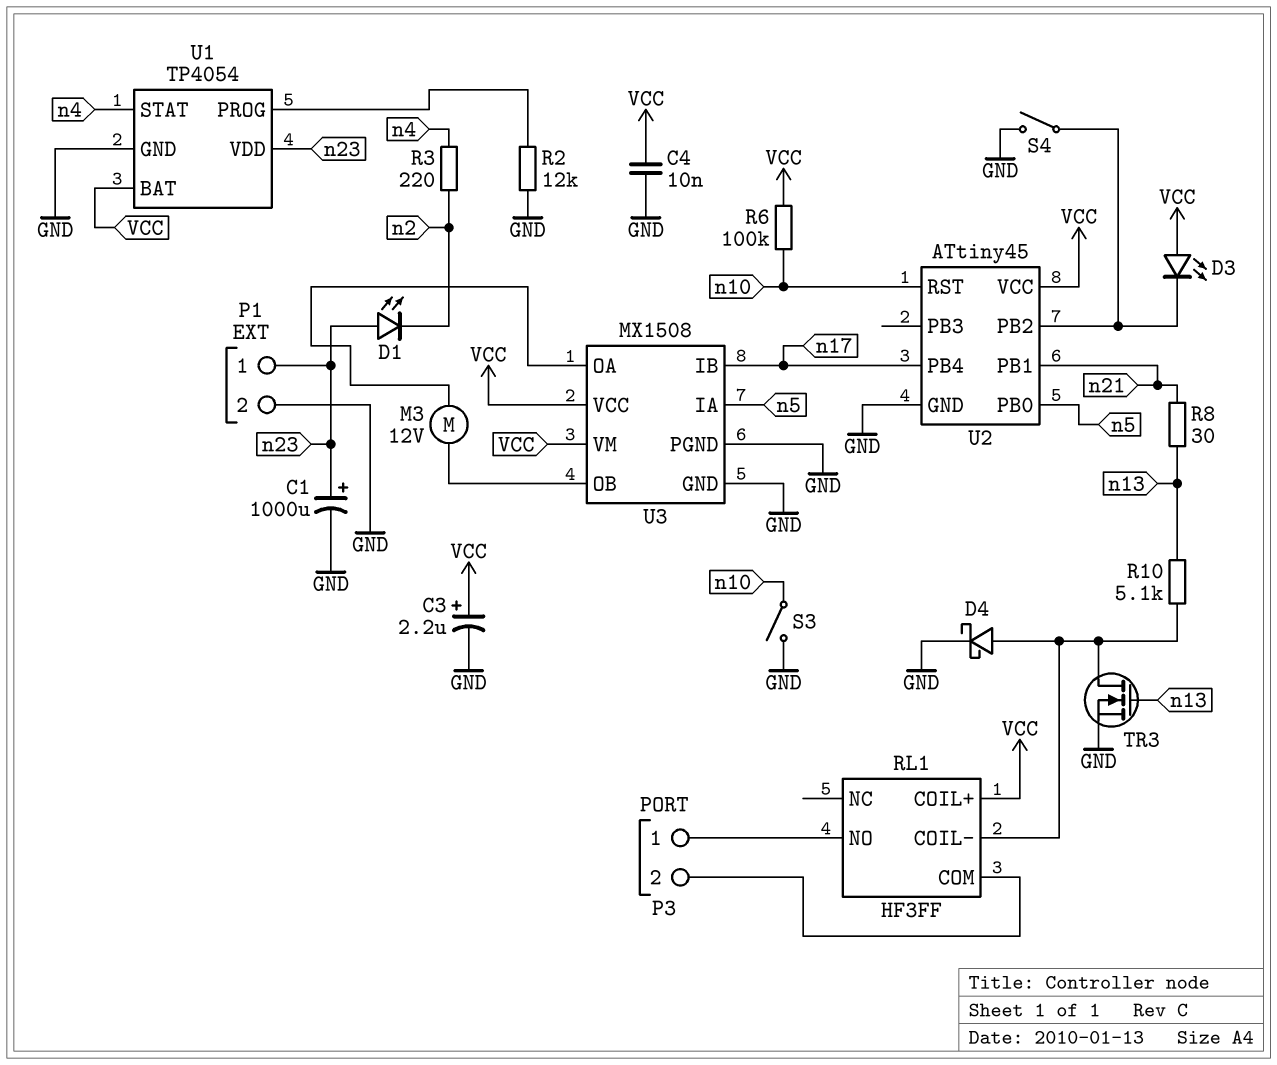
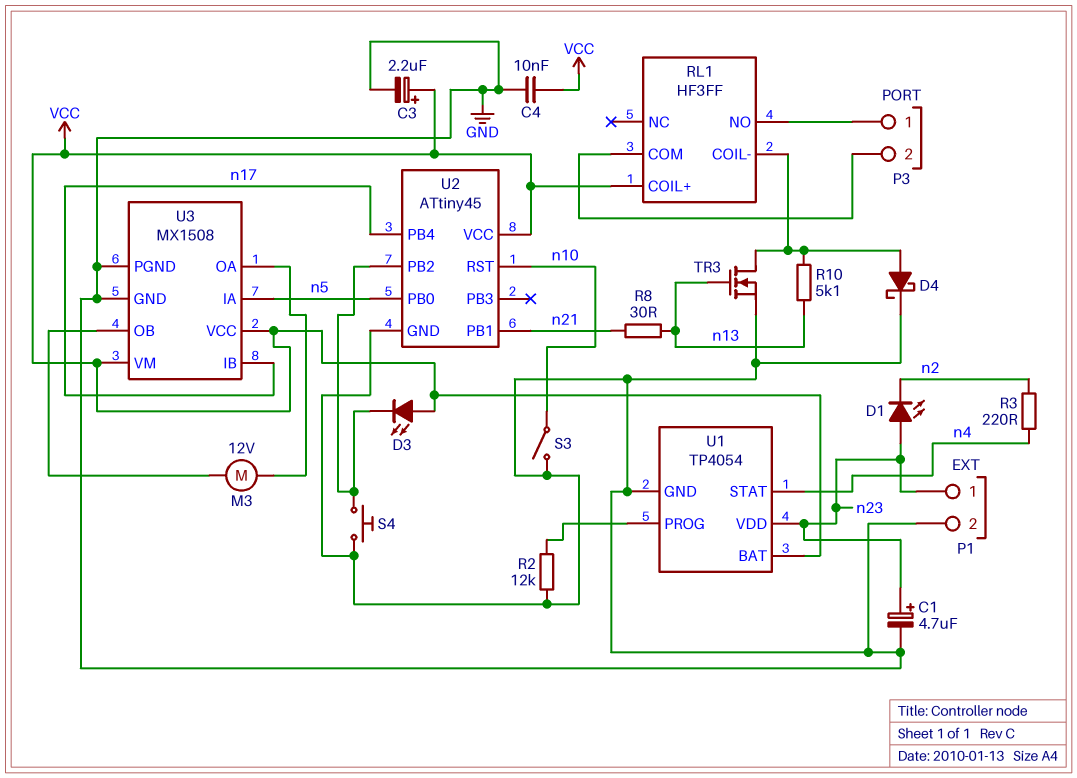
C1: 1000uF (plus n23, minus GND) -> 4.7uF (plus n23, minus GND)
R6: 100k (VCC, n10) -> none
S4: switch (GND, U2/PB2) -> button (GND, U2/PB2)

